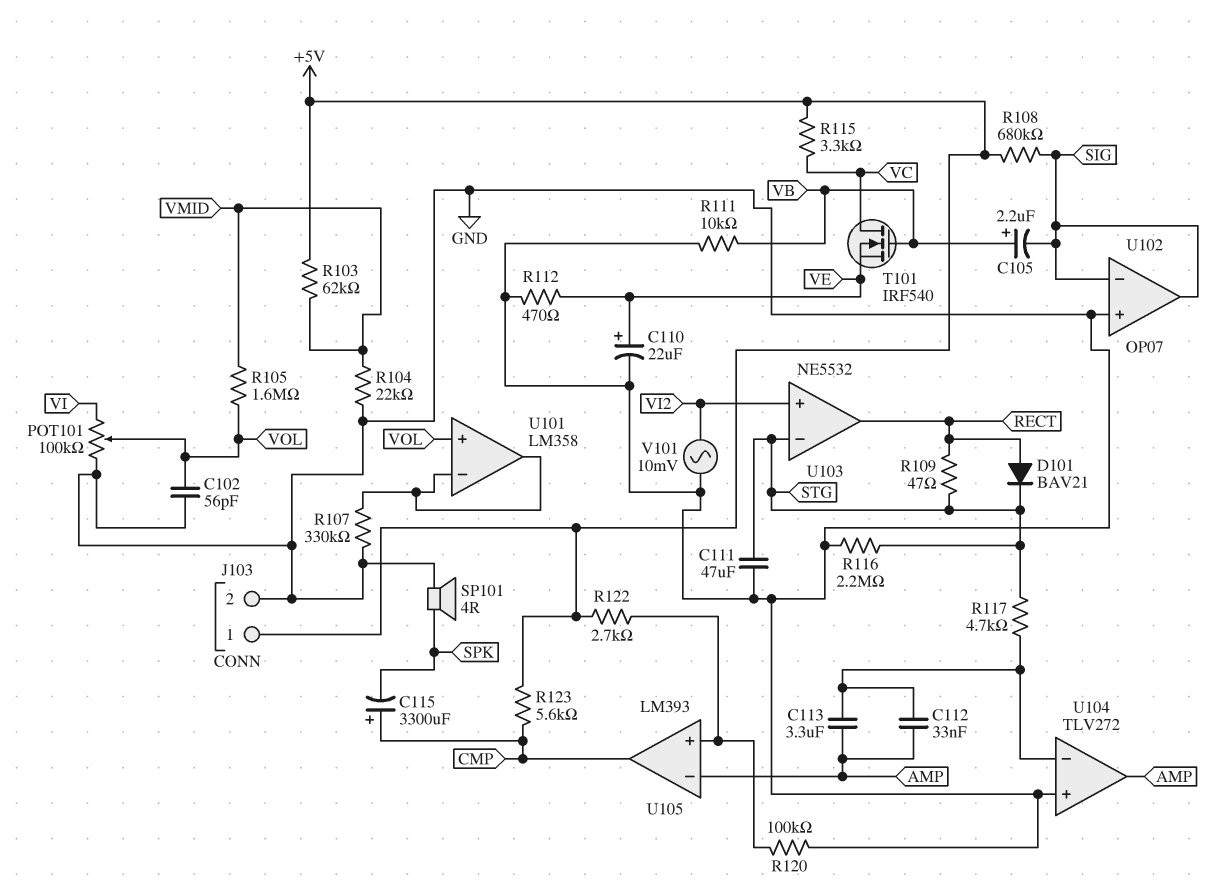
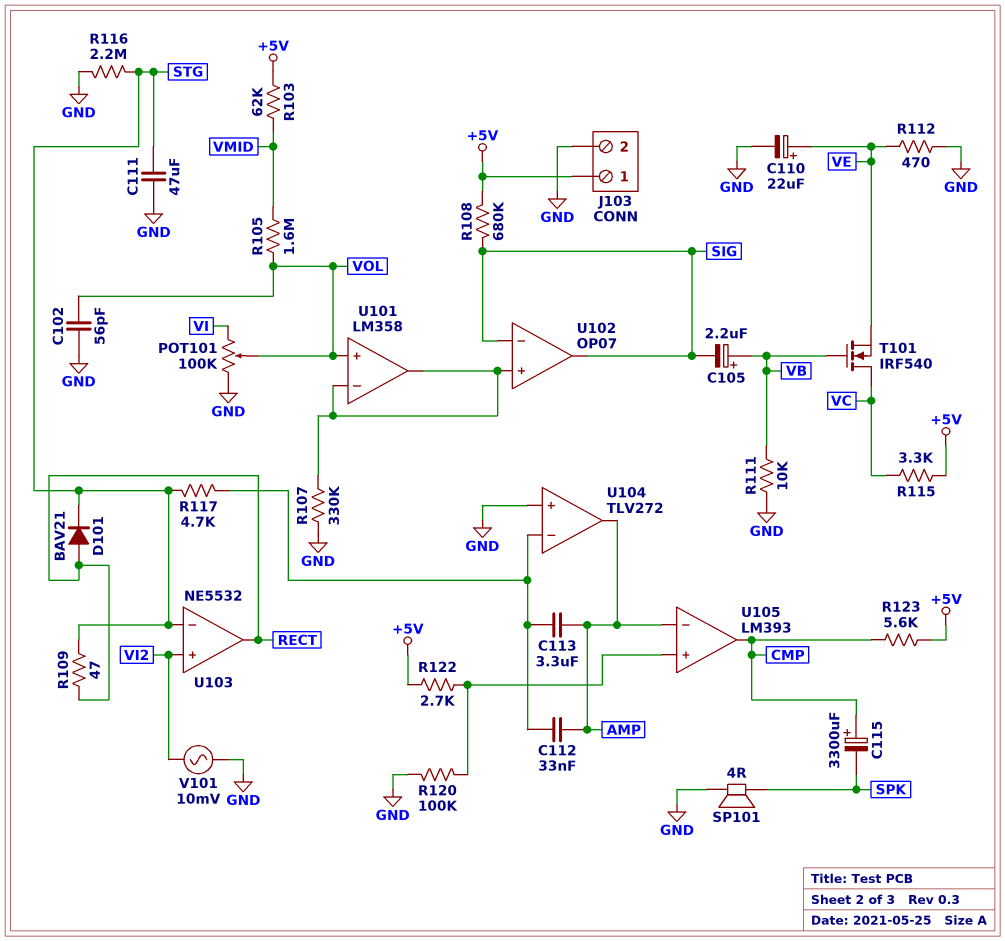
R104: 22k (GND, VMID) -> none
U102 pin in+: GND -> U101/in-

